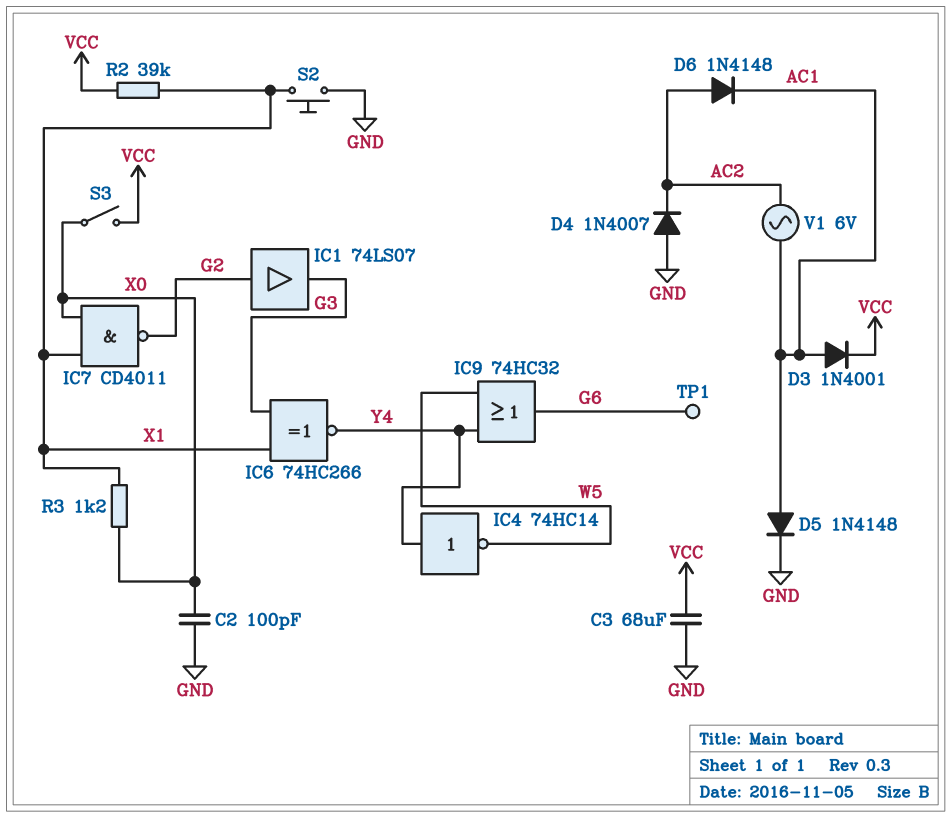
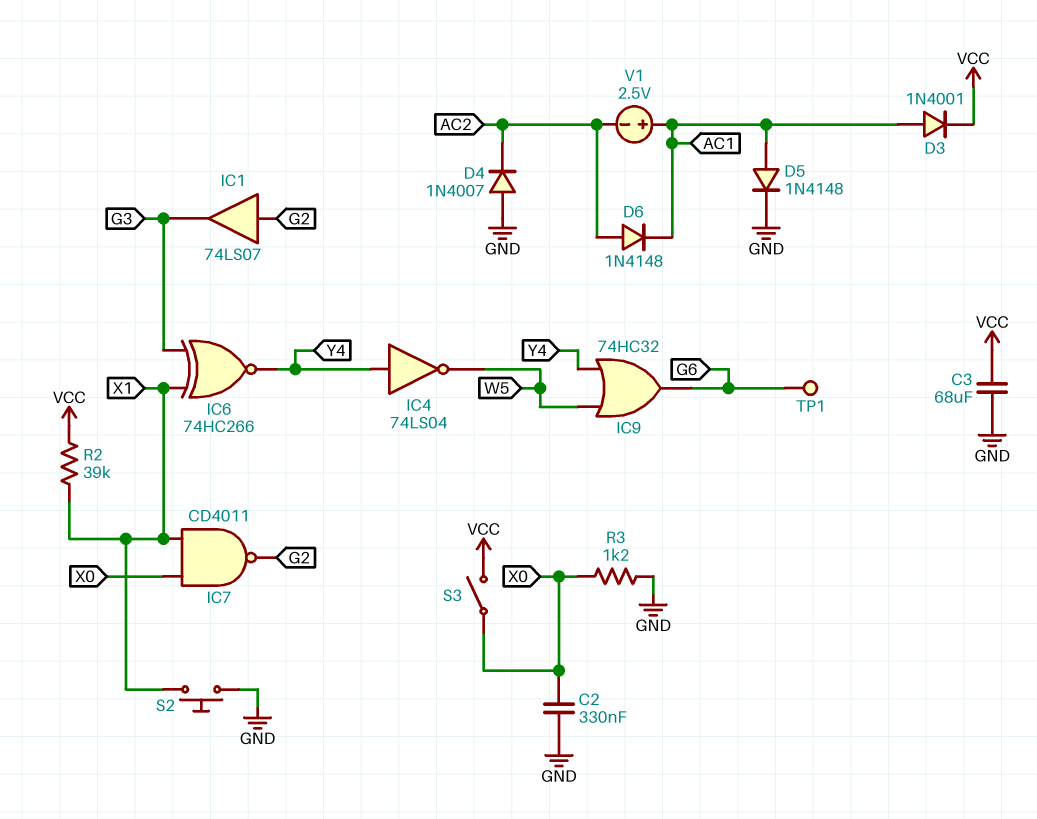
C2: 100pF (GND, X0) -> 330nF (GND, X0)
IC4: NOT 74HC14 (in Y4, out W5) -> NOT 74LS04 (in Y4, out W5)
R3: 1.2k (X0, X1) -> 1.2k (GND, X0)
V1: AC 6V (AC1, AC2) -> 2.5V (plus AC1, minus AC2)

